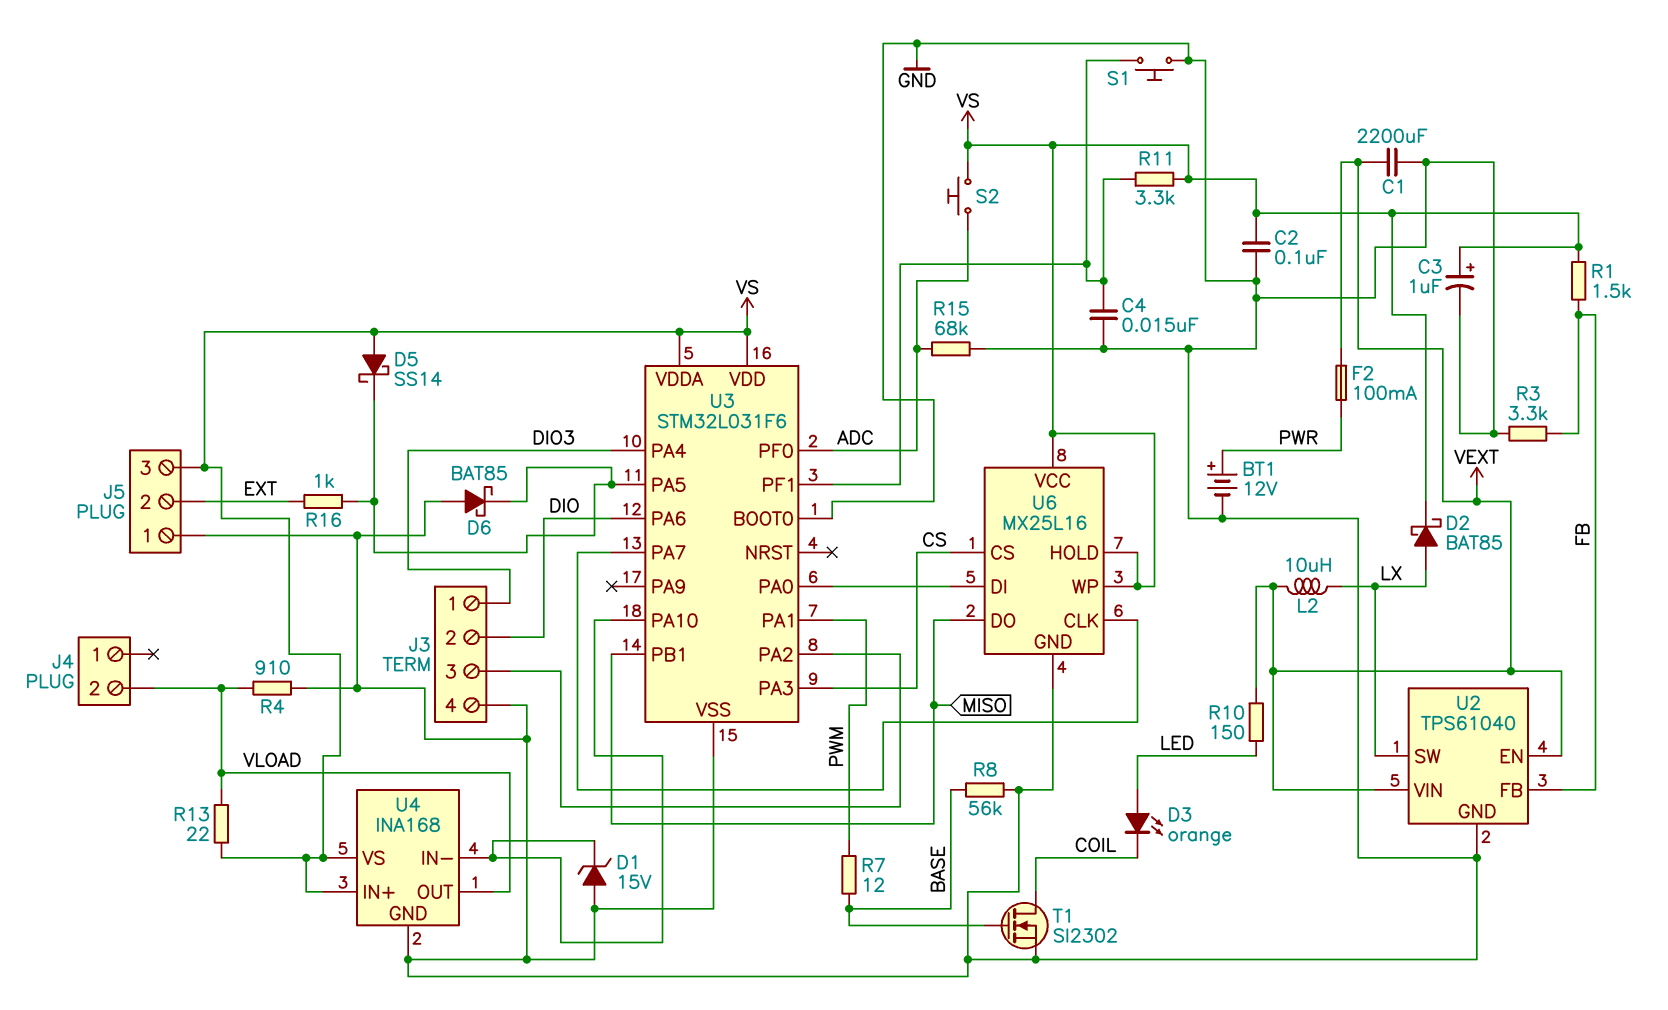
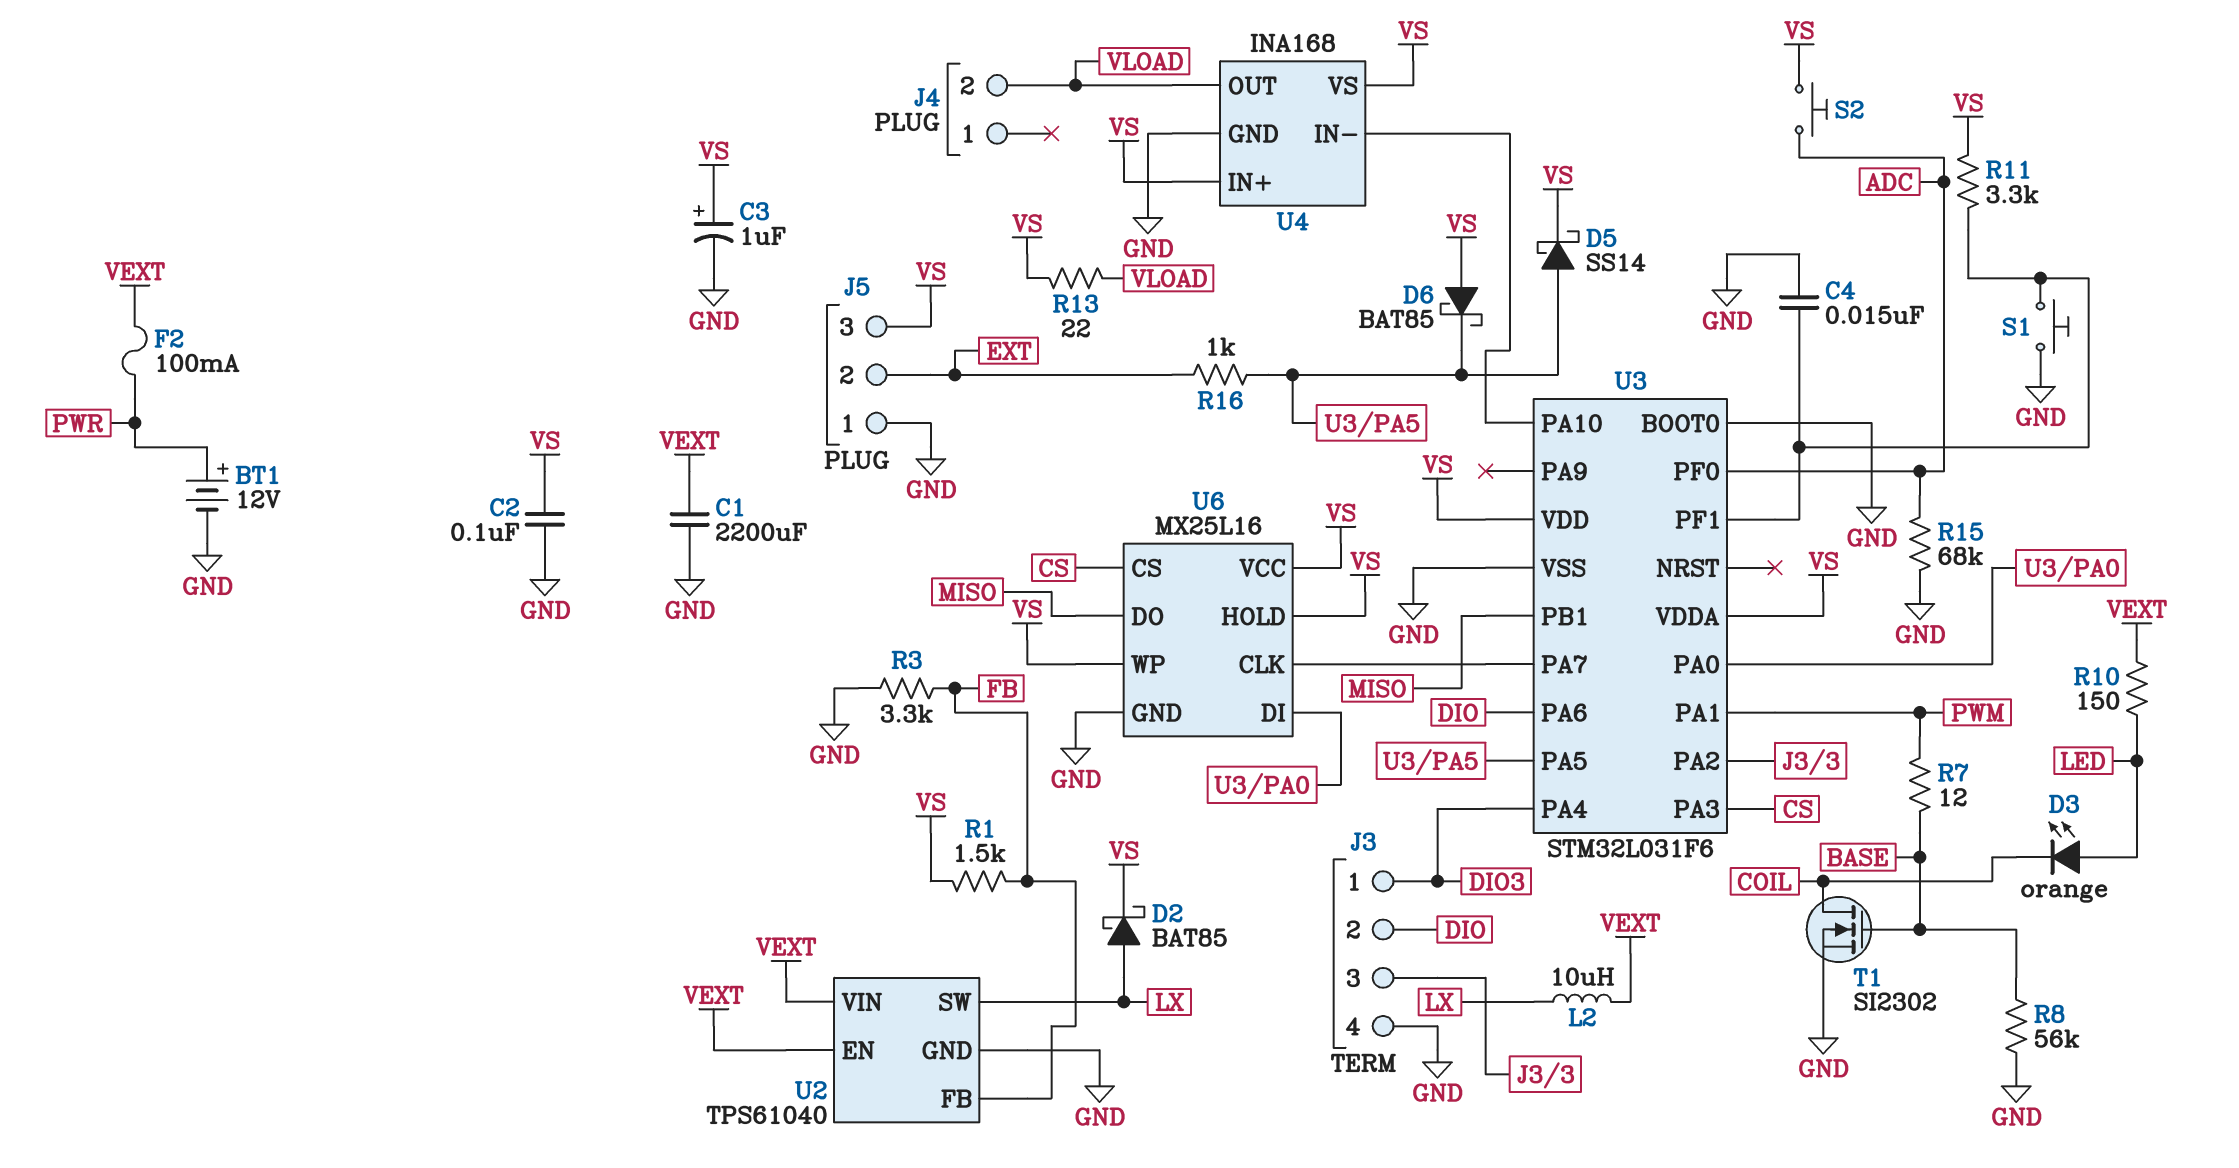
D1: zener 15V (A GND, K U3/PA10) -> none
D5: schottky SS14 (A VS, K U3/PA5) -> schottky SS14 (A U3/PA5, K VS)
D6: schottky BAT85 (A GND, K U3/PA5) -> schottky BAT85 (A VS, K U3/PA5)
R4: 910 (GND, VLOAD) -> none

